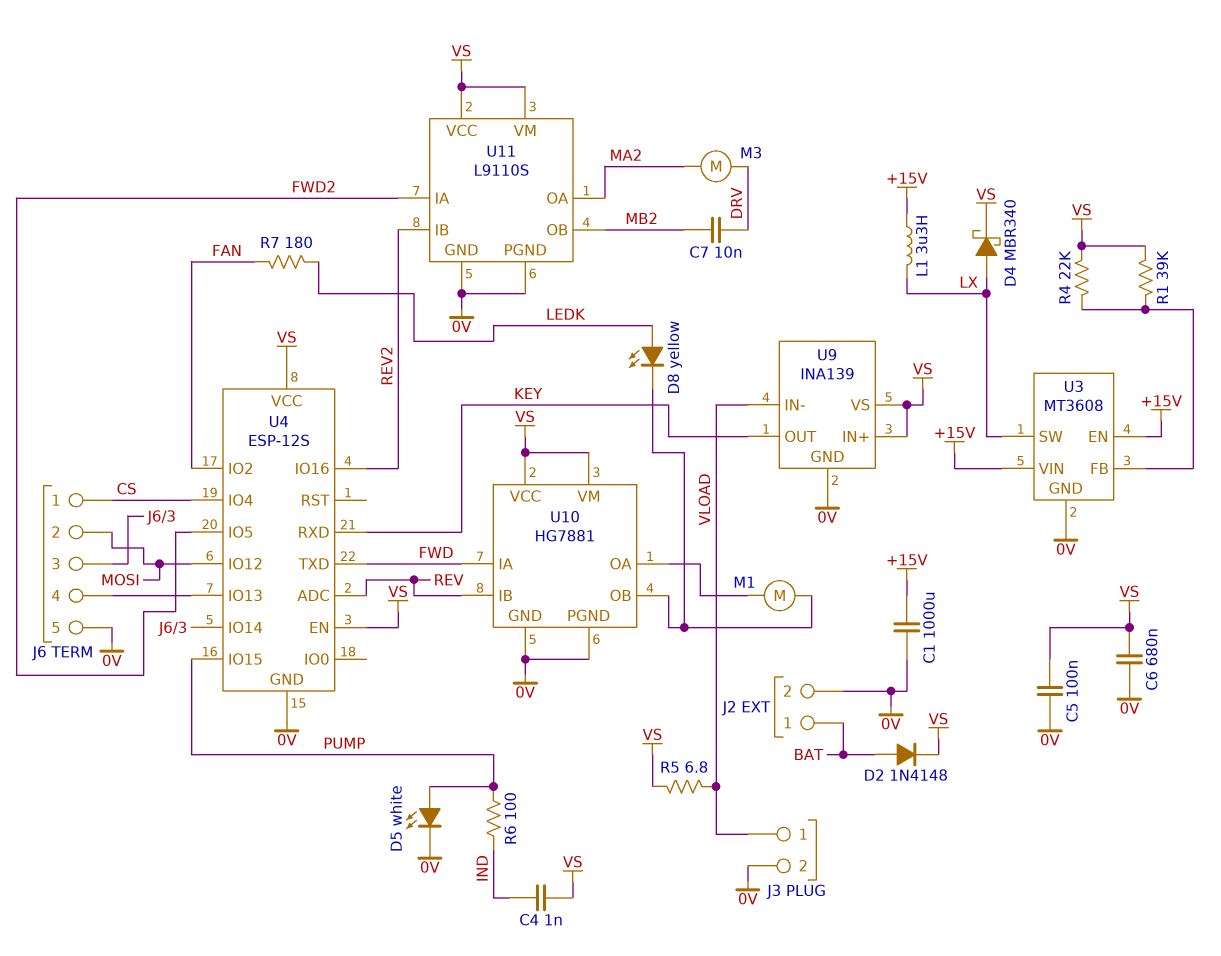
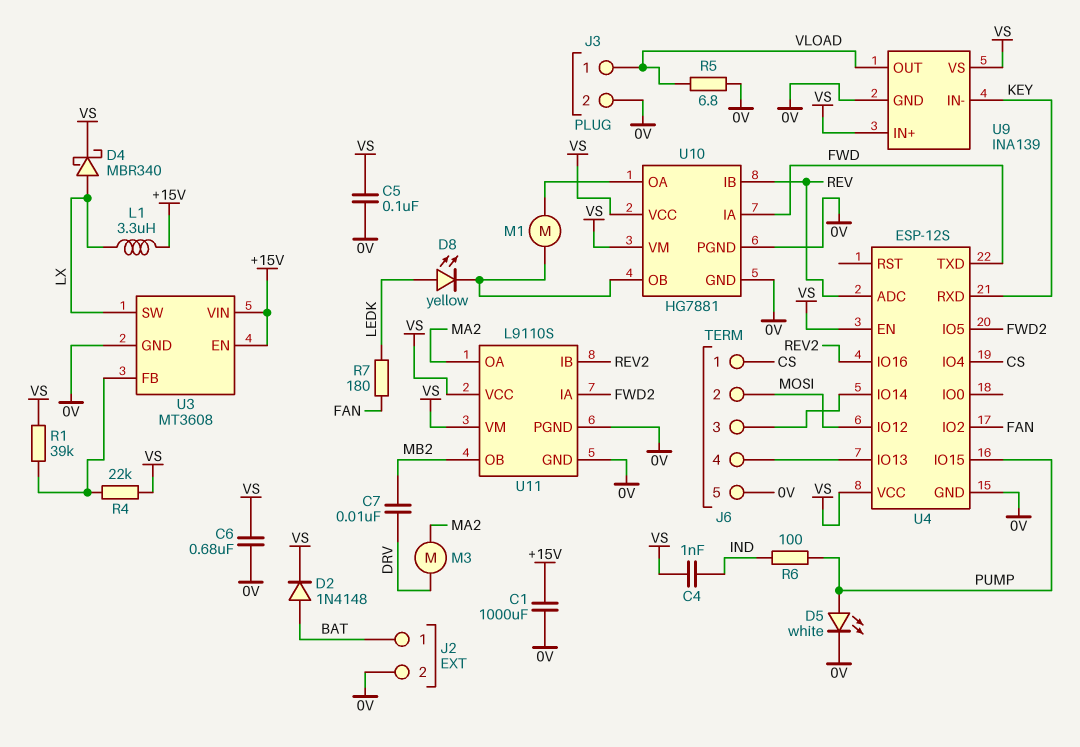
R5: 6.8 (VLOAD, VS) -> 6.8 (0V, VLOAD)
U9 pin IN-: VLOAD -> KEY
U9 pin OUT: KEY -> VLOAD

